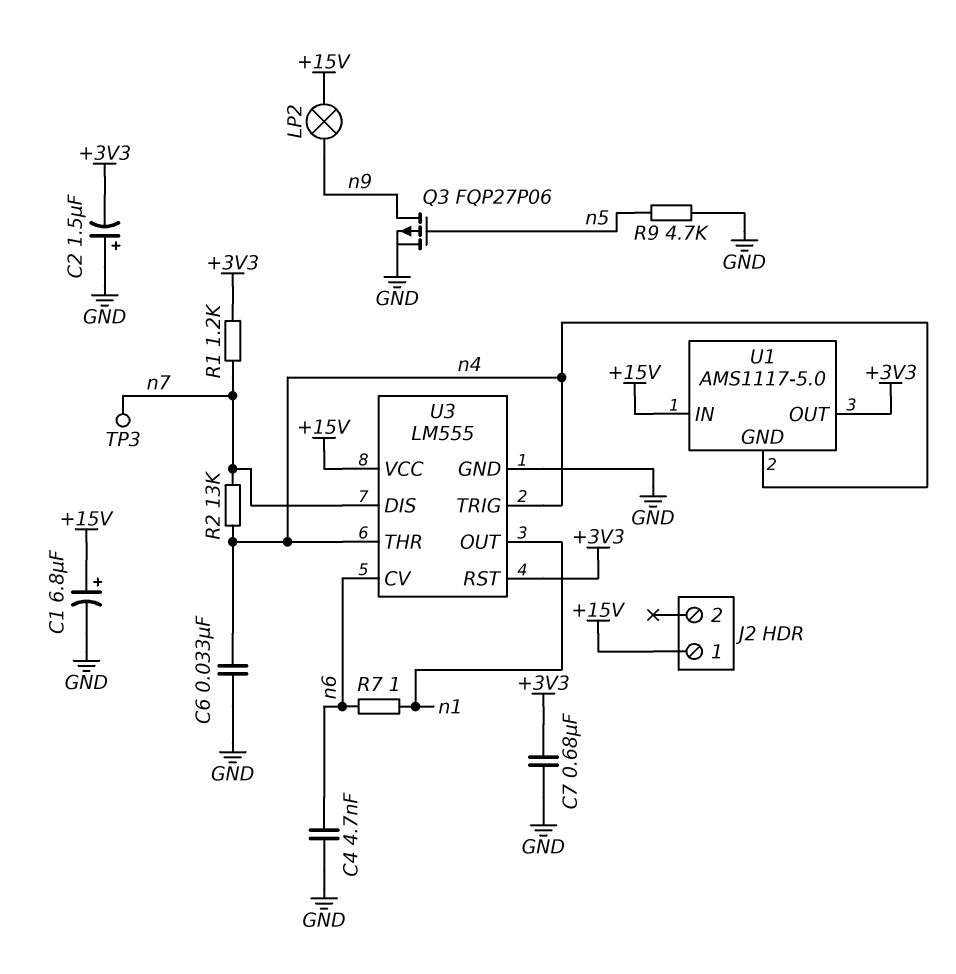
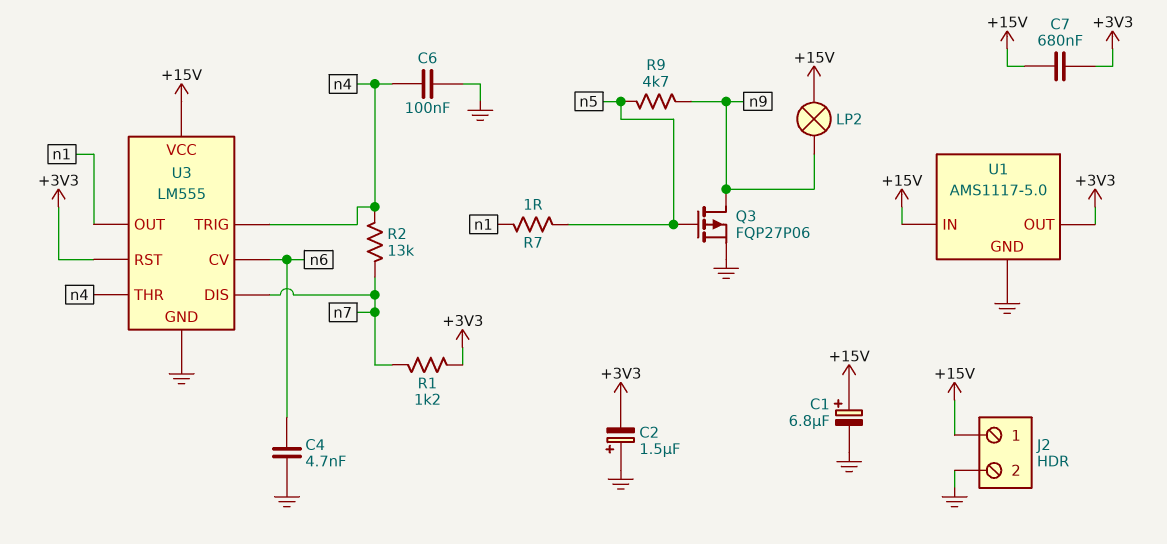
C6: 33nF (GND, n4) -> 100nF (GND, n4)
C7: 680nF (+3V3, GND) -> 680nF (+3V3, +15V)
J2 pin 2: none -> GND
R7: 1 (n1, n6) -> 1 (n1, n5)
R9: 4.7k (GND, n5) -> 4.7k (n5, n9)
TP3: test point (n7) -> none
U1 pin GND: n4 -> GND

